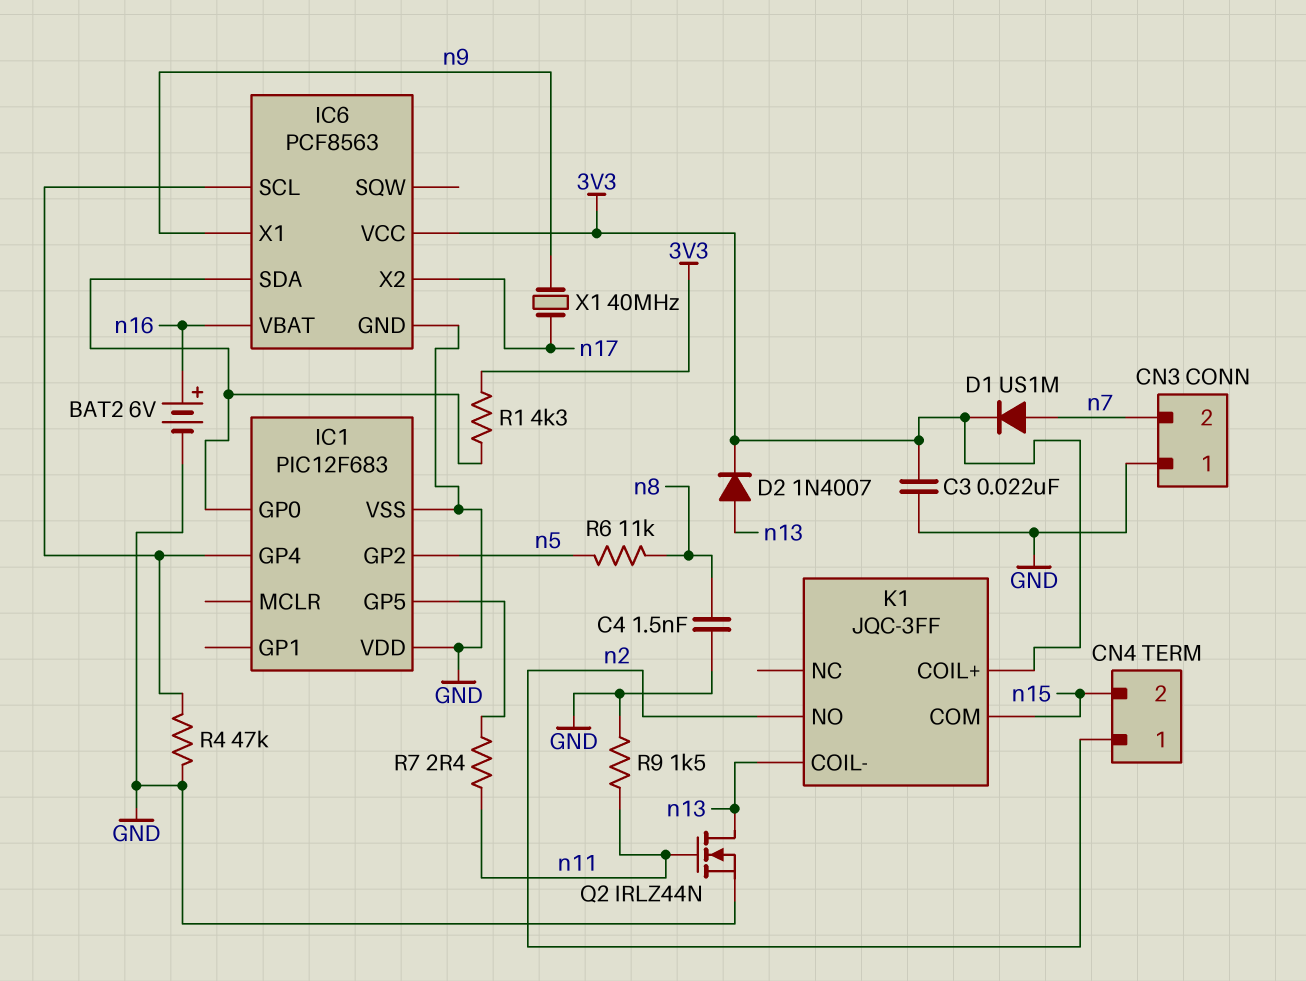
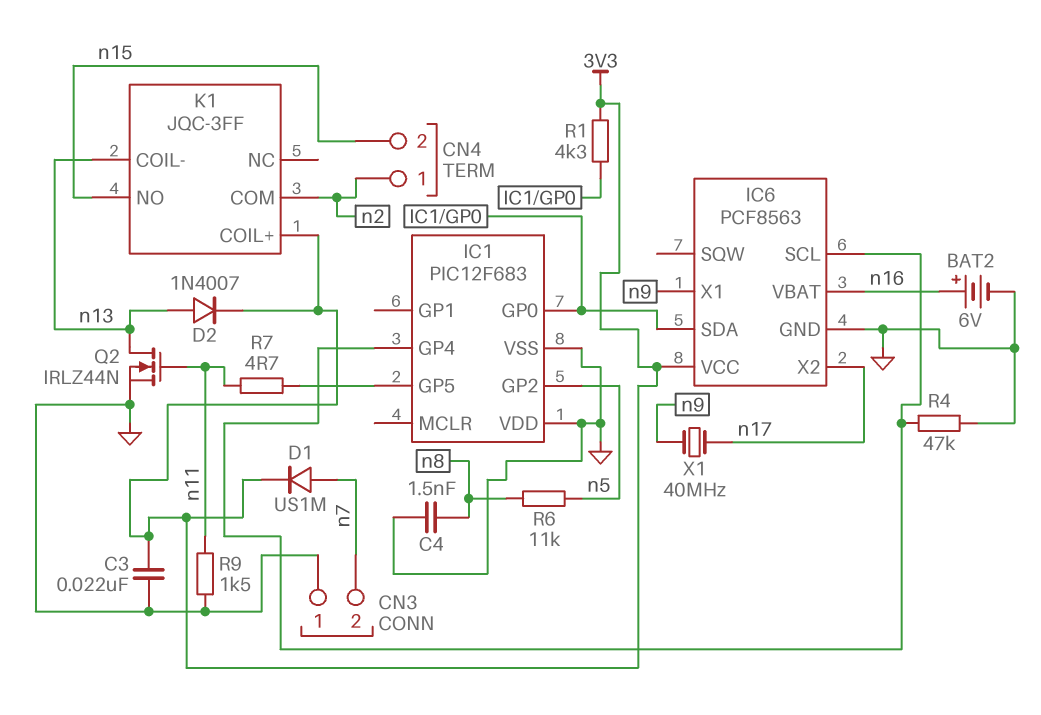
K1 pin COM: n15 -> n2
K1 pin NO: n2 -> n15
R7: 2.4 (IC1/GP5, n11) -> 4.7 (IC1/GP5, n11)

